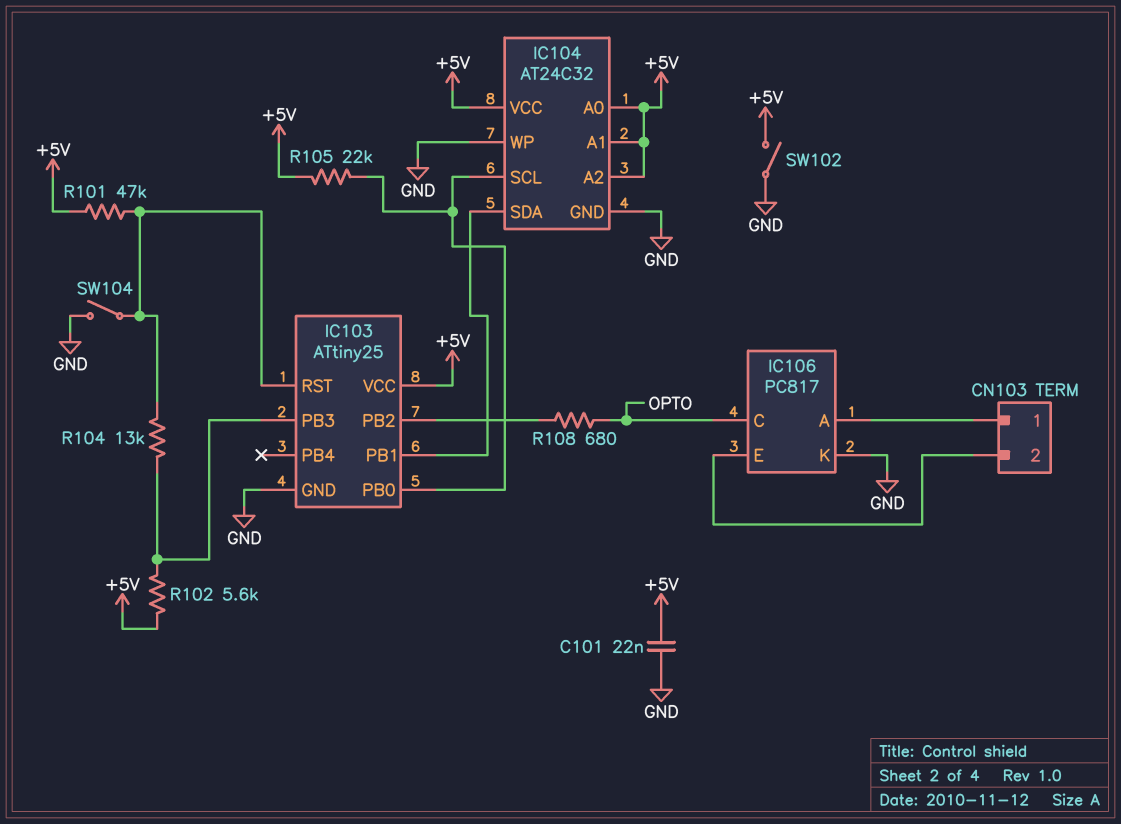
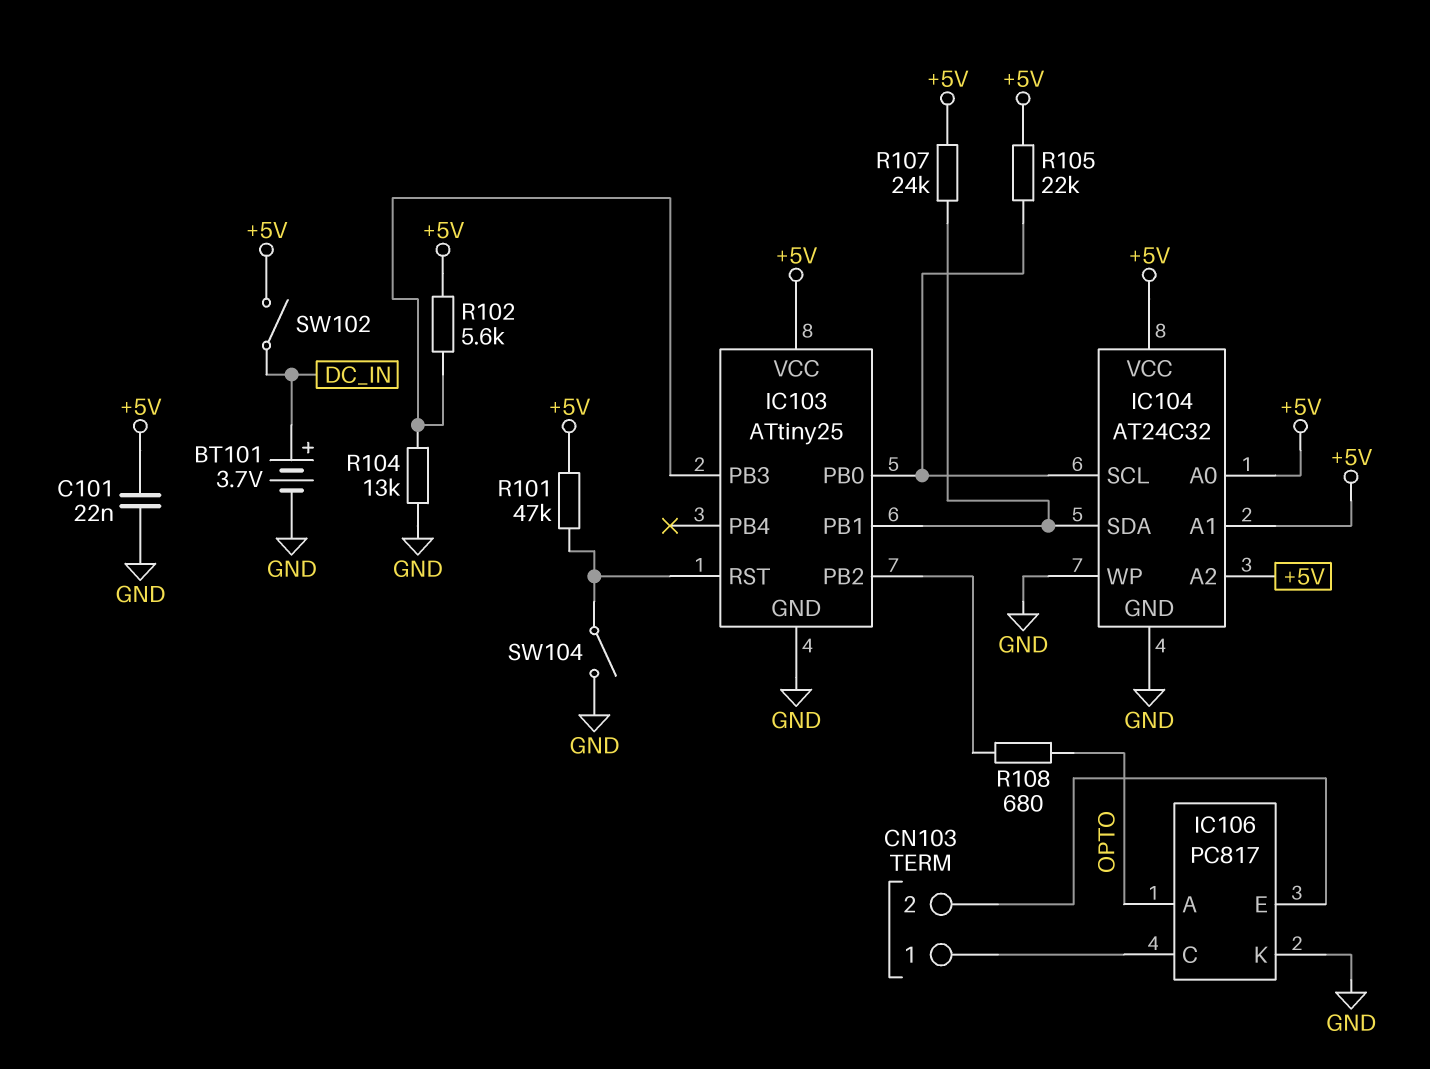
BT101: none -> 3.7V (plus DC_IN, minus GND)
IC106 pin A: CN103/1 -> OPTO
IC106 pin C: OPTO -> CN103/1
R104: 13k (IC103/PB3, IC103/RST) -> 13k (GND, IC103/PB3)
R107: none -> 24k (+5V, IC103/PB1)
SW102: switch (+5V, GND) -> switch (+5V, DC_IN)

